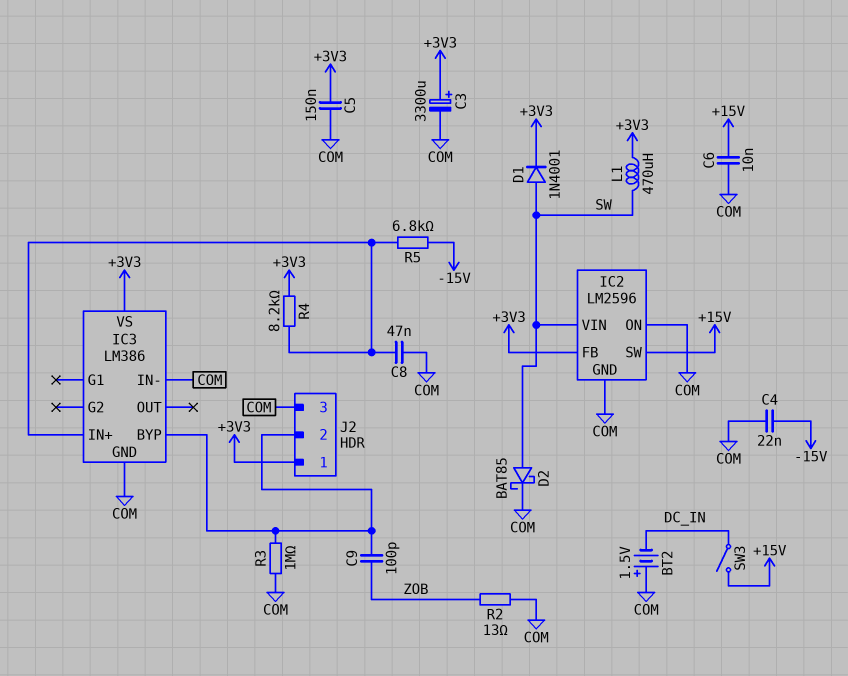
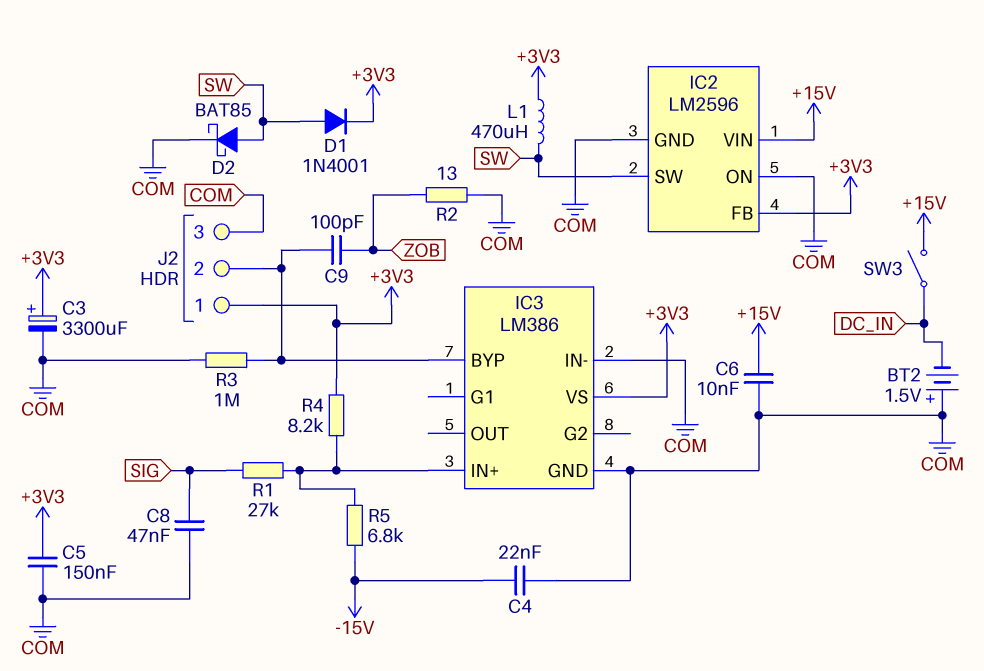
C8: 47nF (COM, IC3/IN+) -> 47nF (COM, SIG)
IC2 pin SW: +15V -> SW
IC2 pin VIN: SW -> +15V
R1: none -> 27k (IC3/IN+, SIG)

